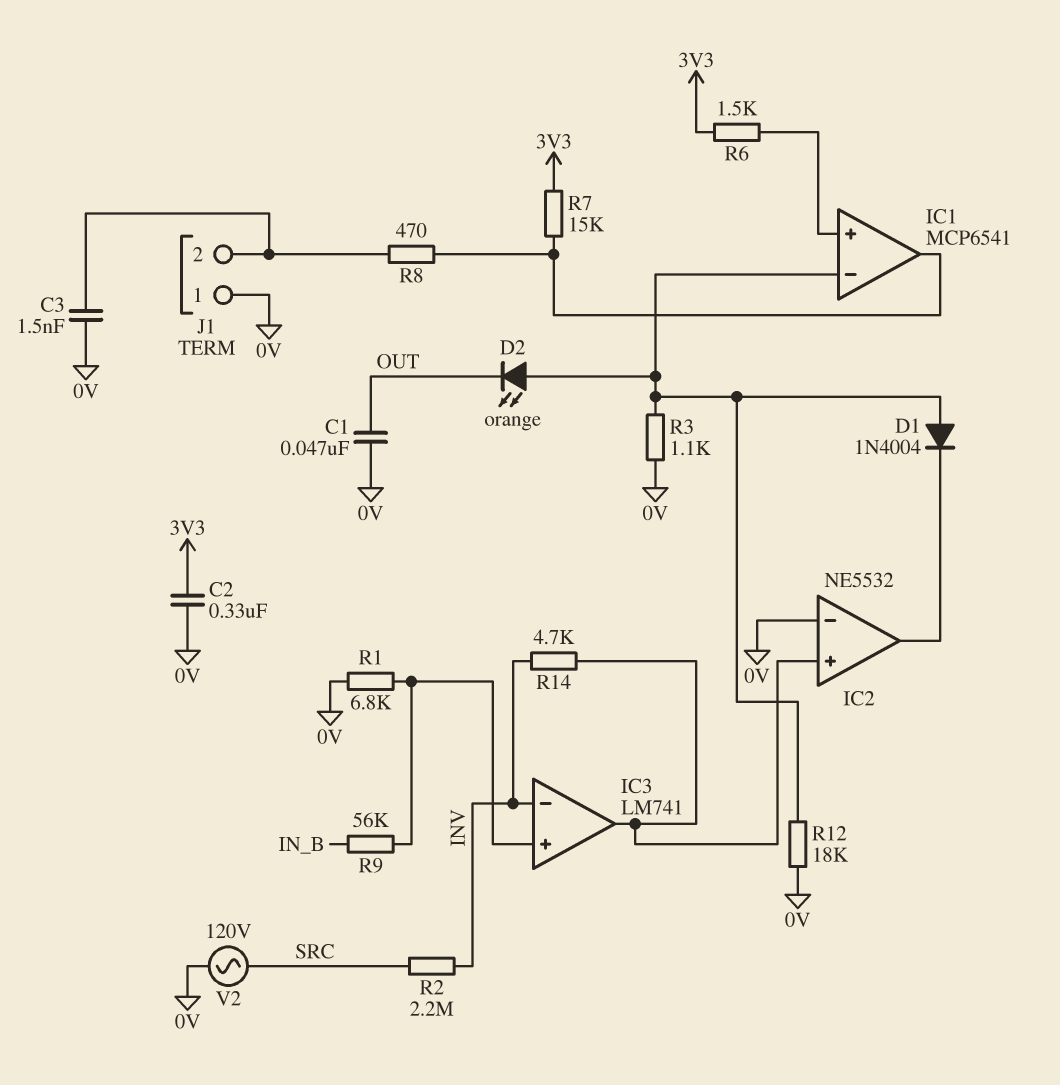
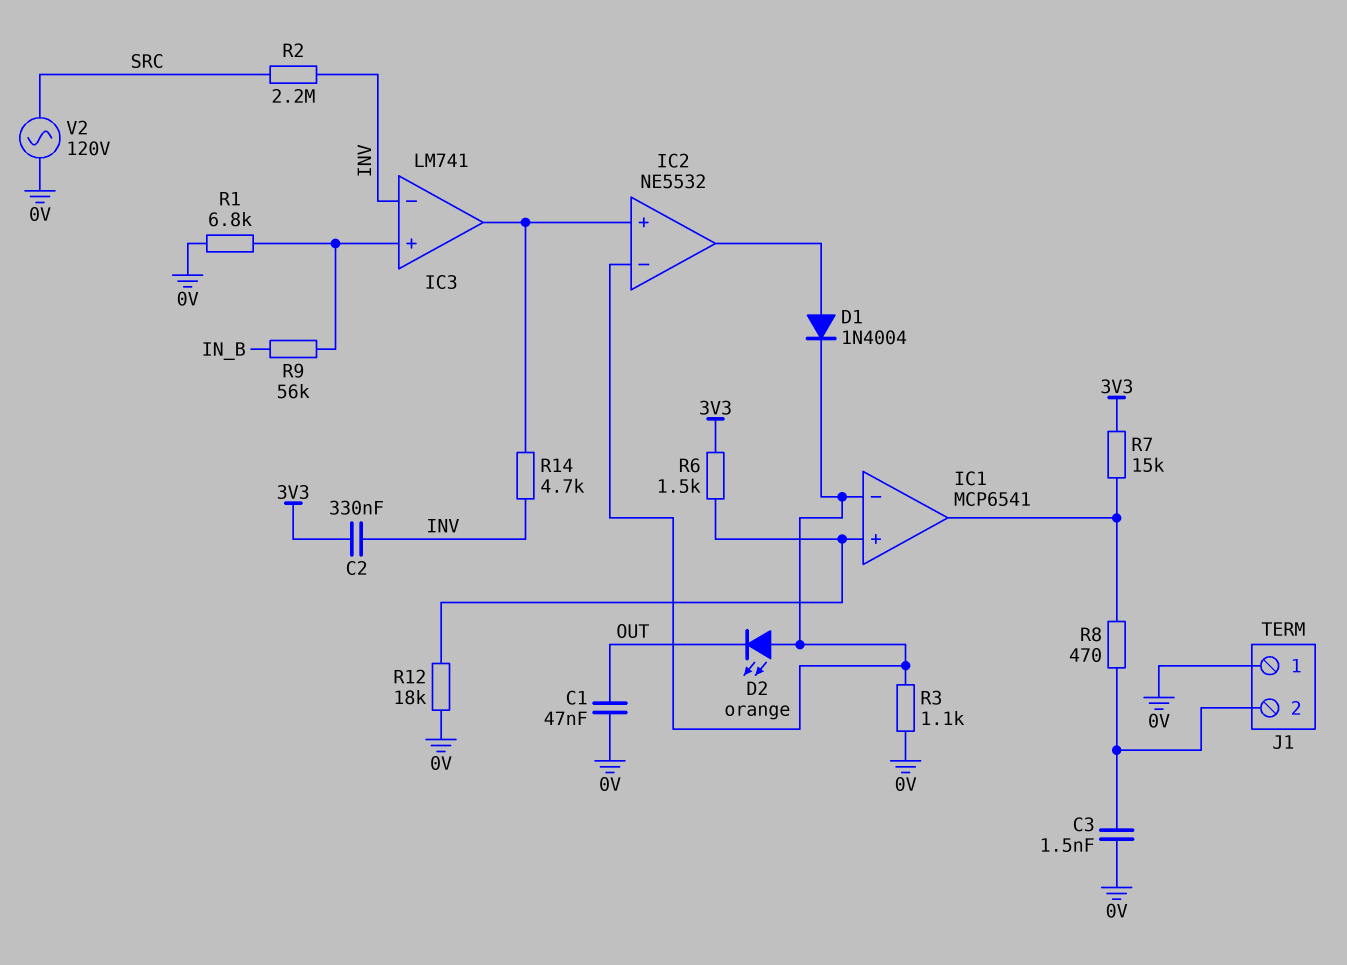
C2: 330nF (0V, 3V3) -> 330nF (3V3, INV)
D1: diode 1N4004 (A IC1/in-, K IC2/out) -> diode 1N4004 (A IC2/out, K IC1/in-)
IC2 pin in-: 0V -> IC1/in-
R12: 18k (0V, IC1/in-) -> 18k (0V, IC1/in+)

